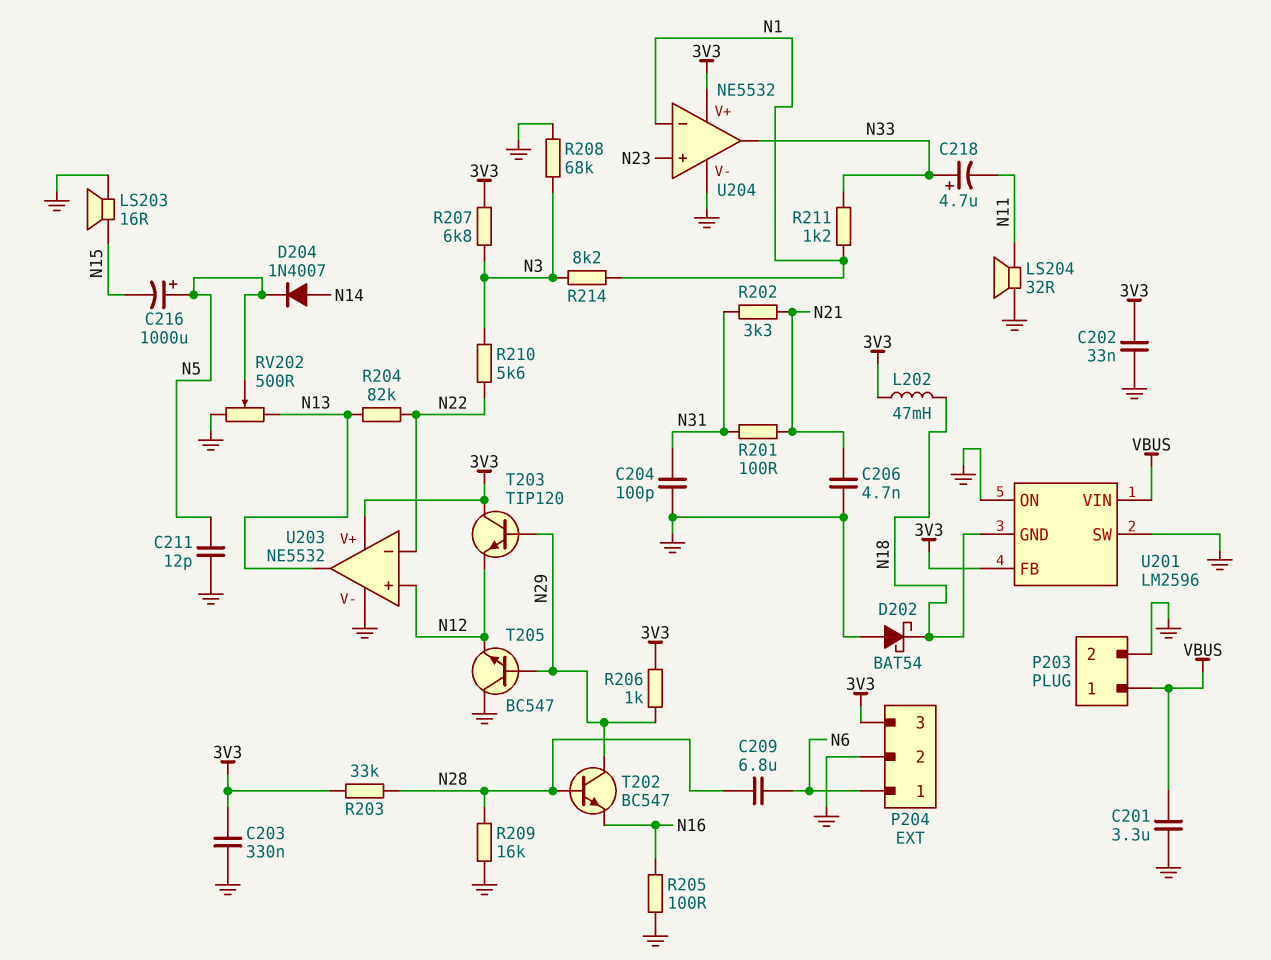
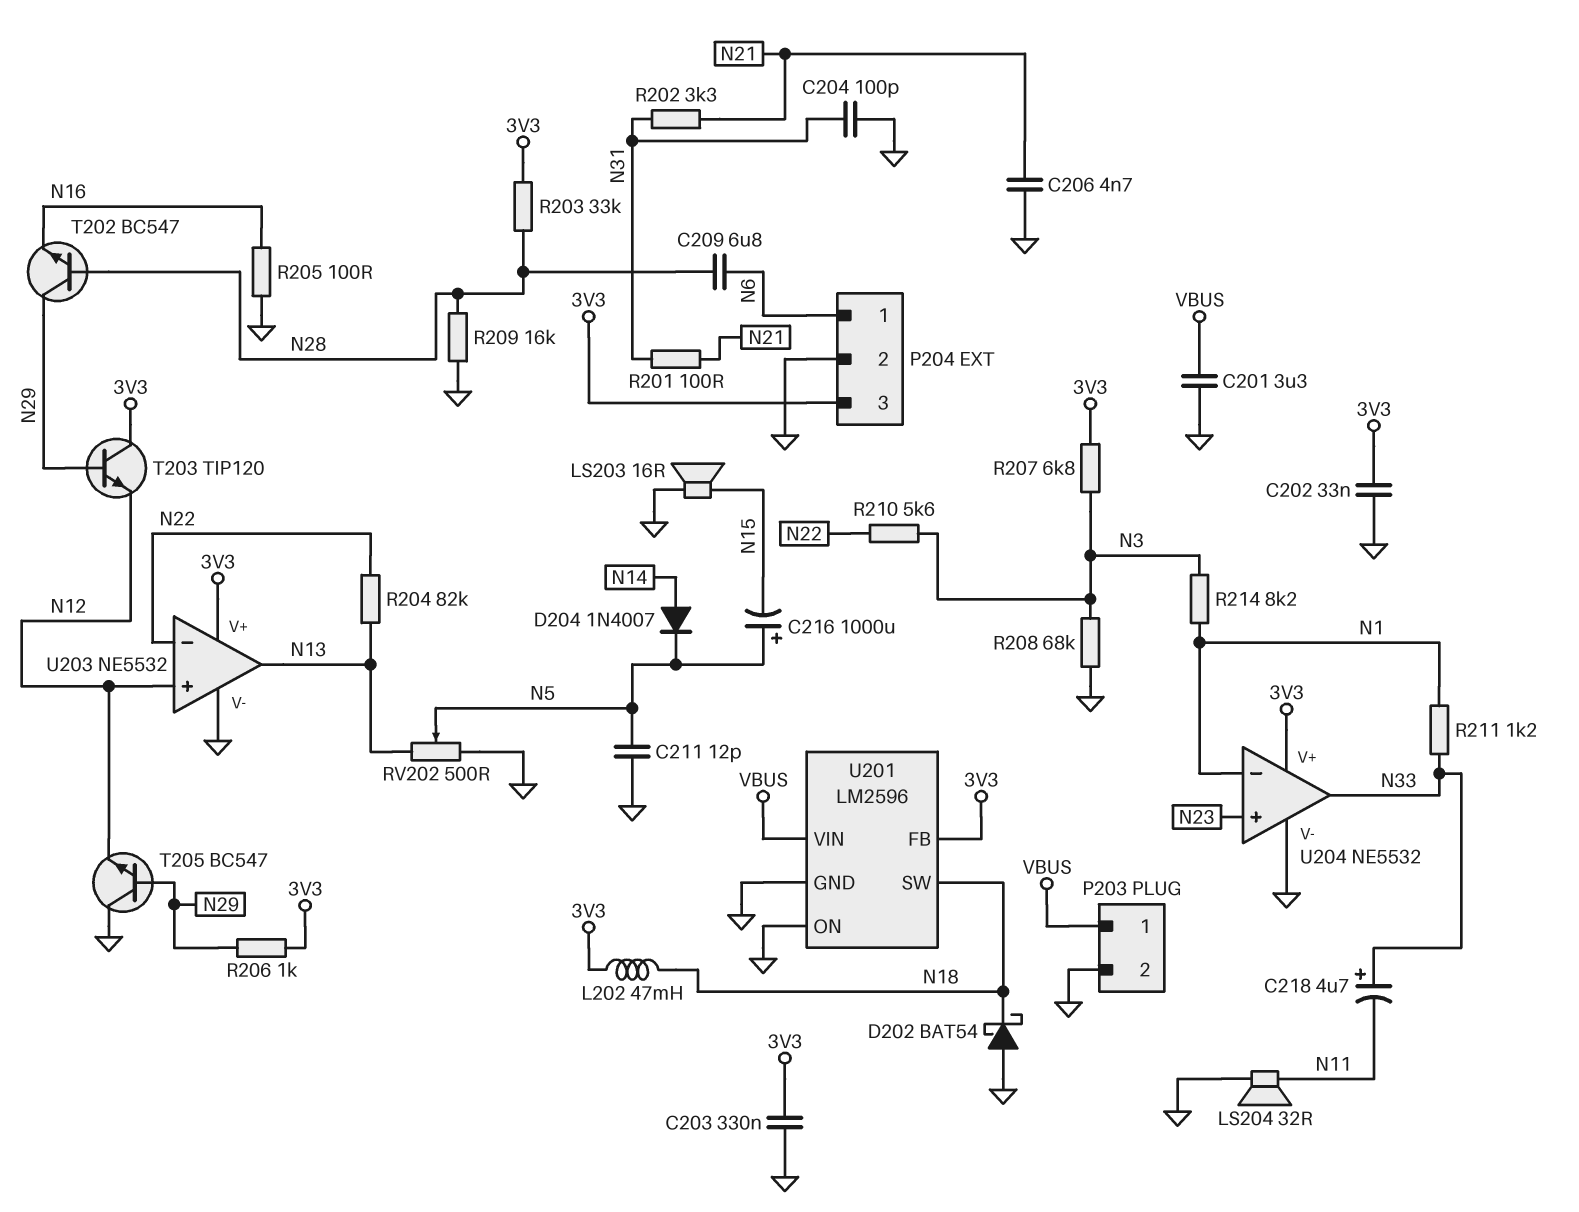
U201 pin GND: N18 -> GND
U201 pin SW: GND -> N18

